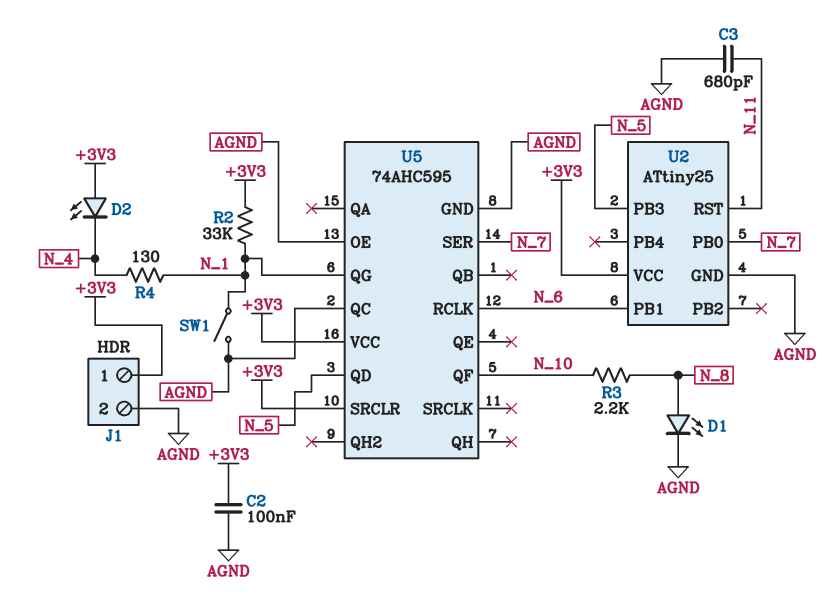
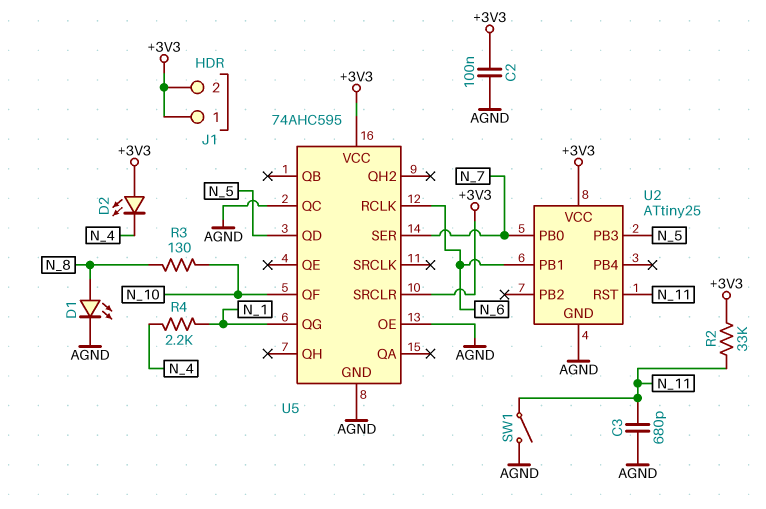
J1 pin 2: AGND -> +3V3
R2: 33k (+3V3, N_1) -> 33k (+3V3, N_11)
R3: 2.2k (N_8, N_10) -> 130 (N_8, N_10)
R4: 130 (N_1, N_4) -> 2.2k (N_1, N_4)
SW1: switch (AGND, N_1) -> switch (AGND, N_11)

